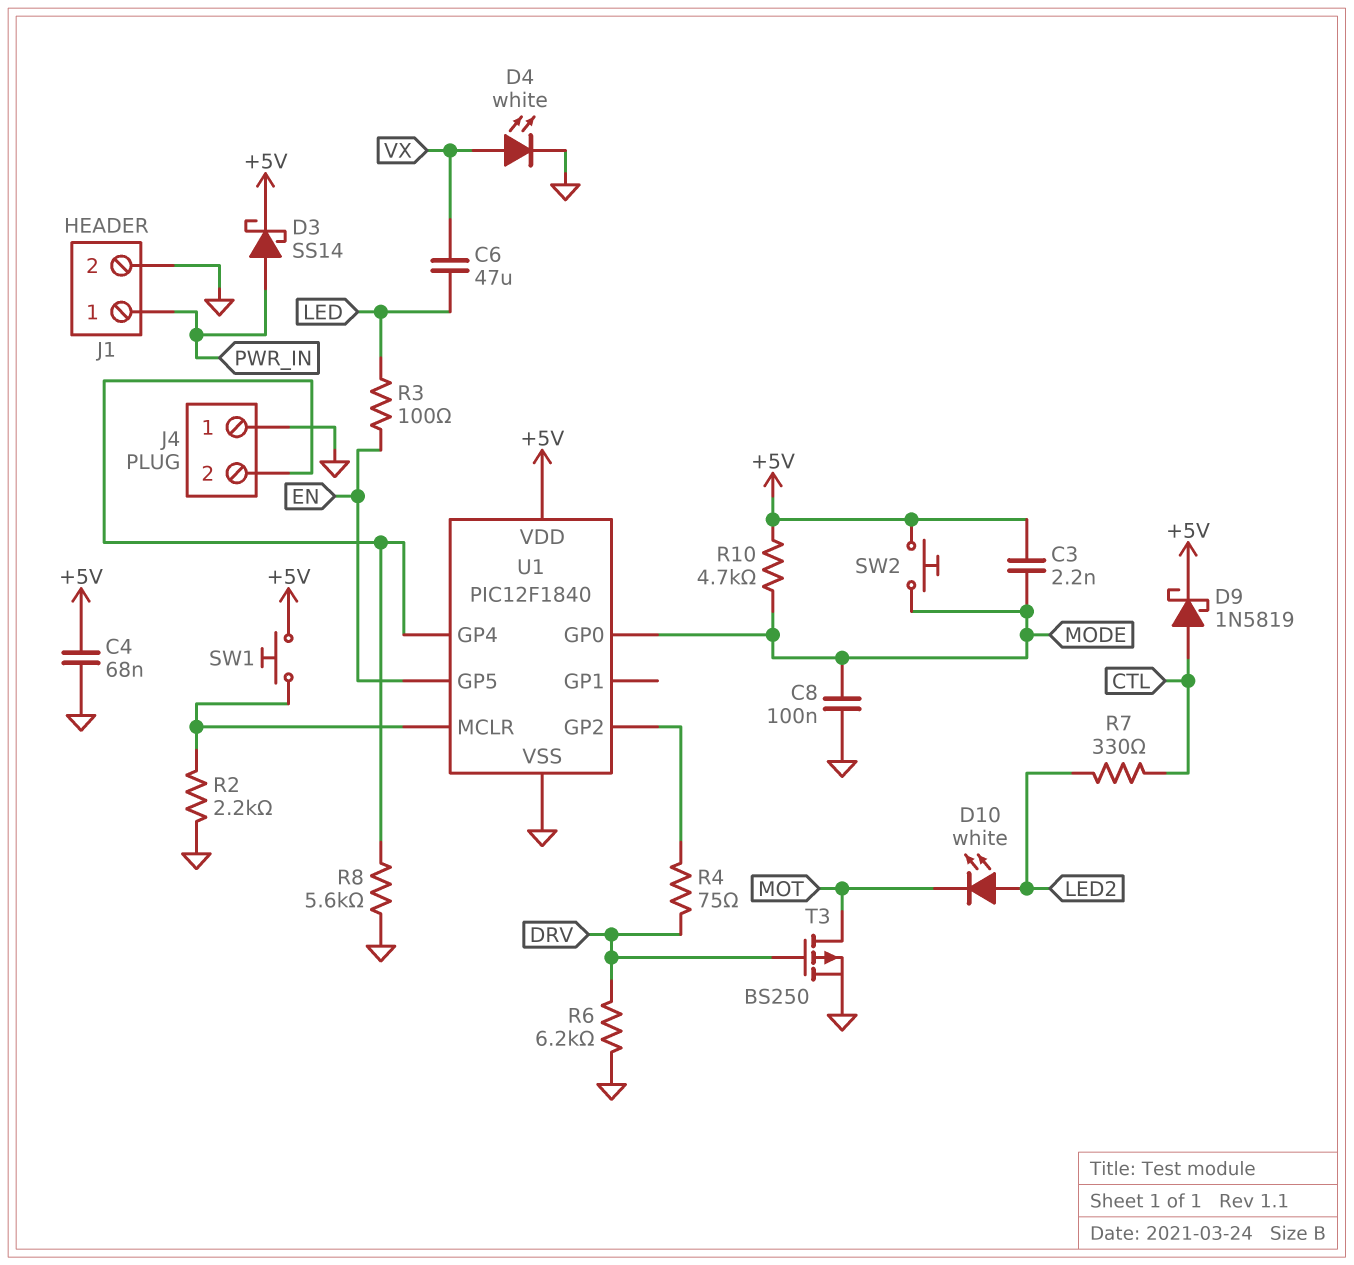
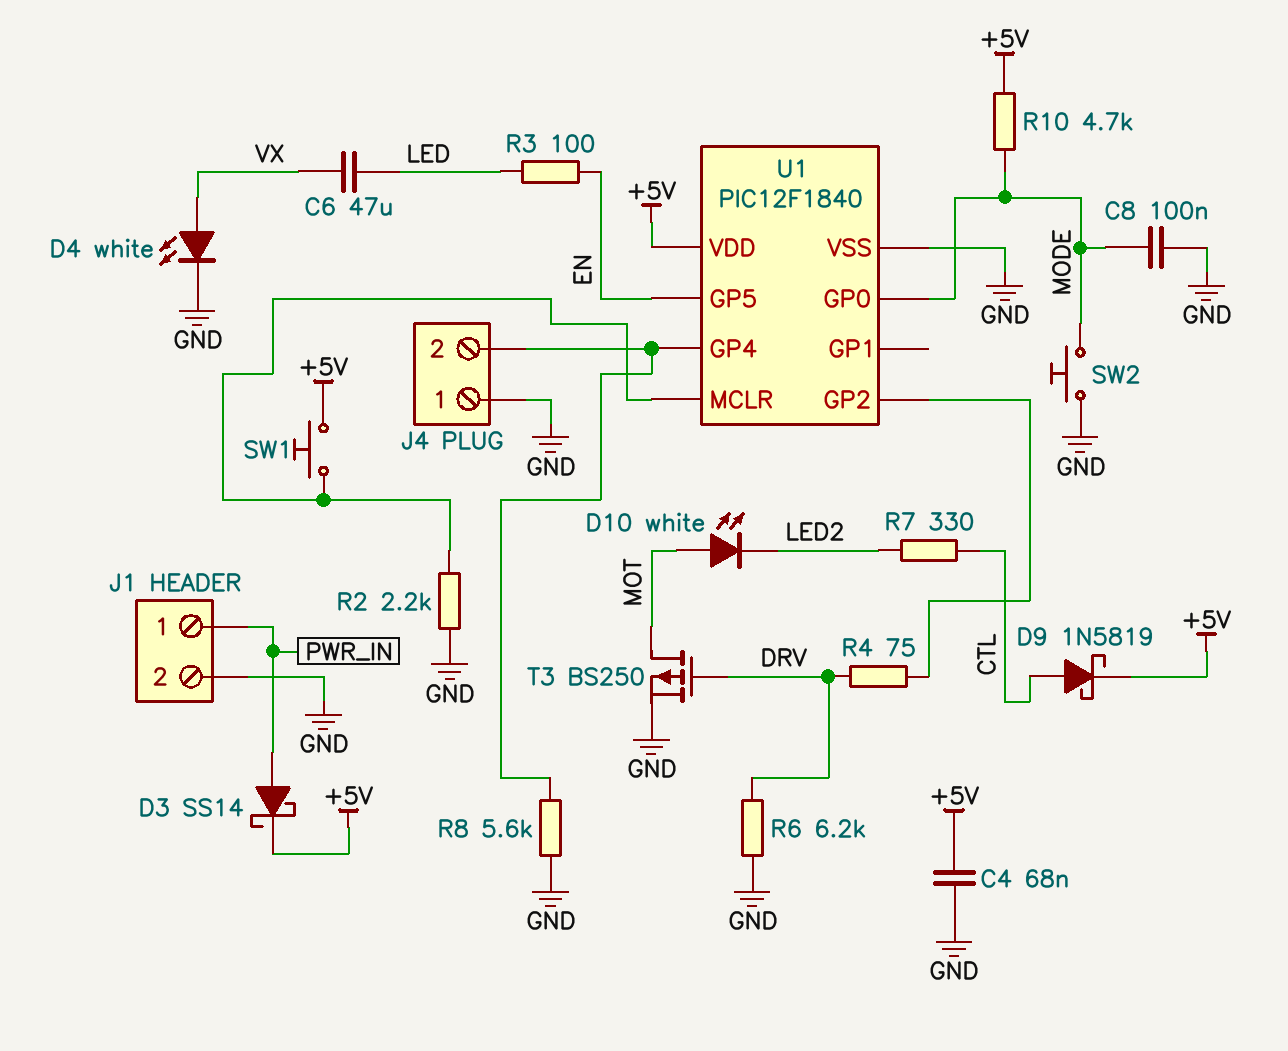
C3: 2.2nF (+5V, MODE) -> none
D10: LED white (A LED2, K MOT) -> LED white (A MOT, K LED2)
SW2: button (+5V, MODE) -> button (GND, MODE)

